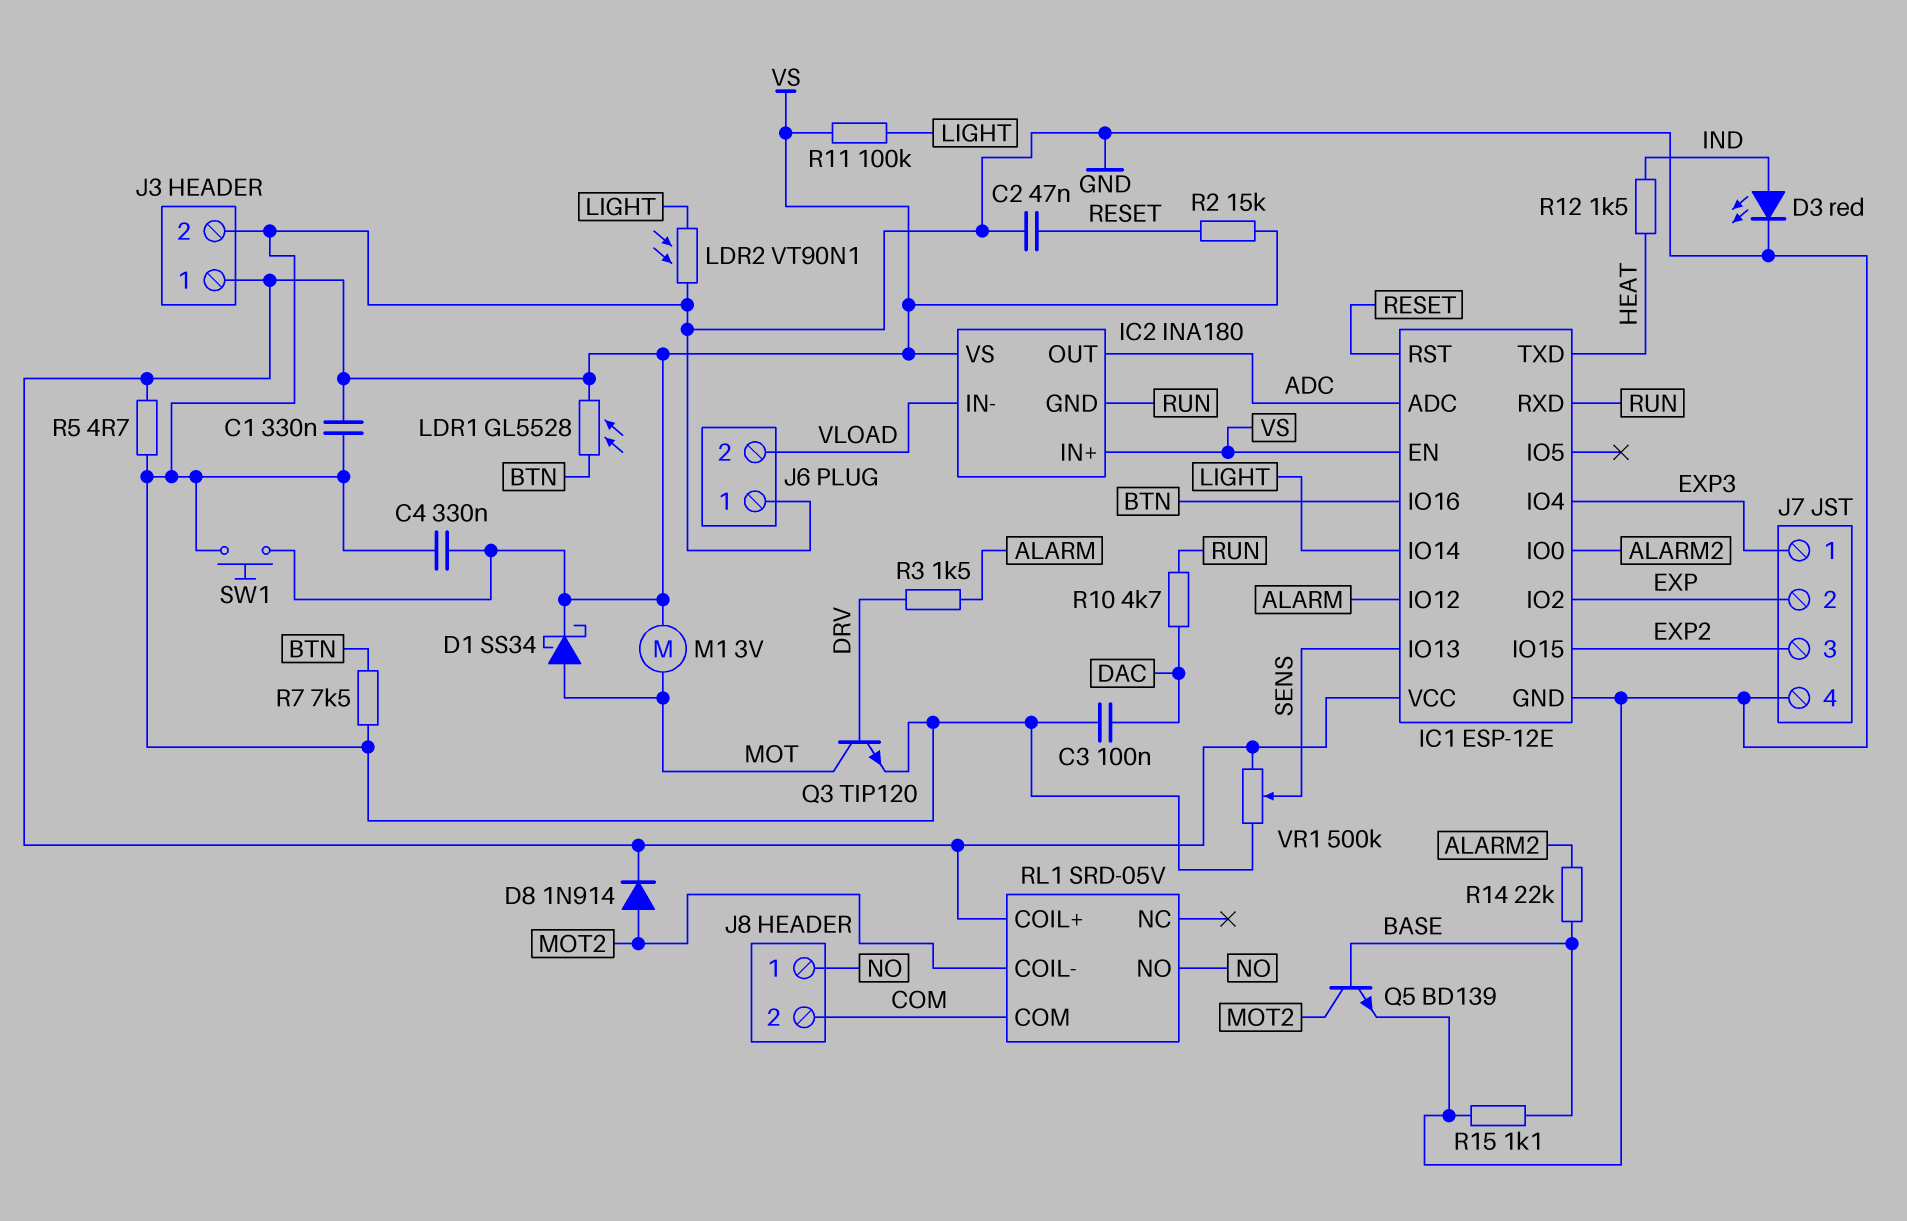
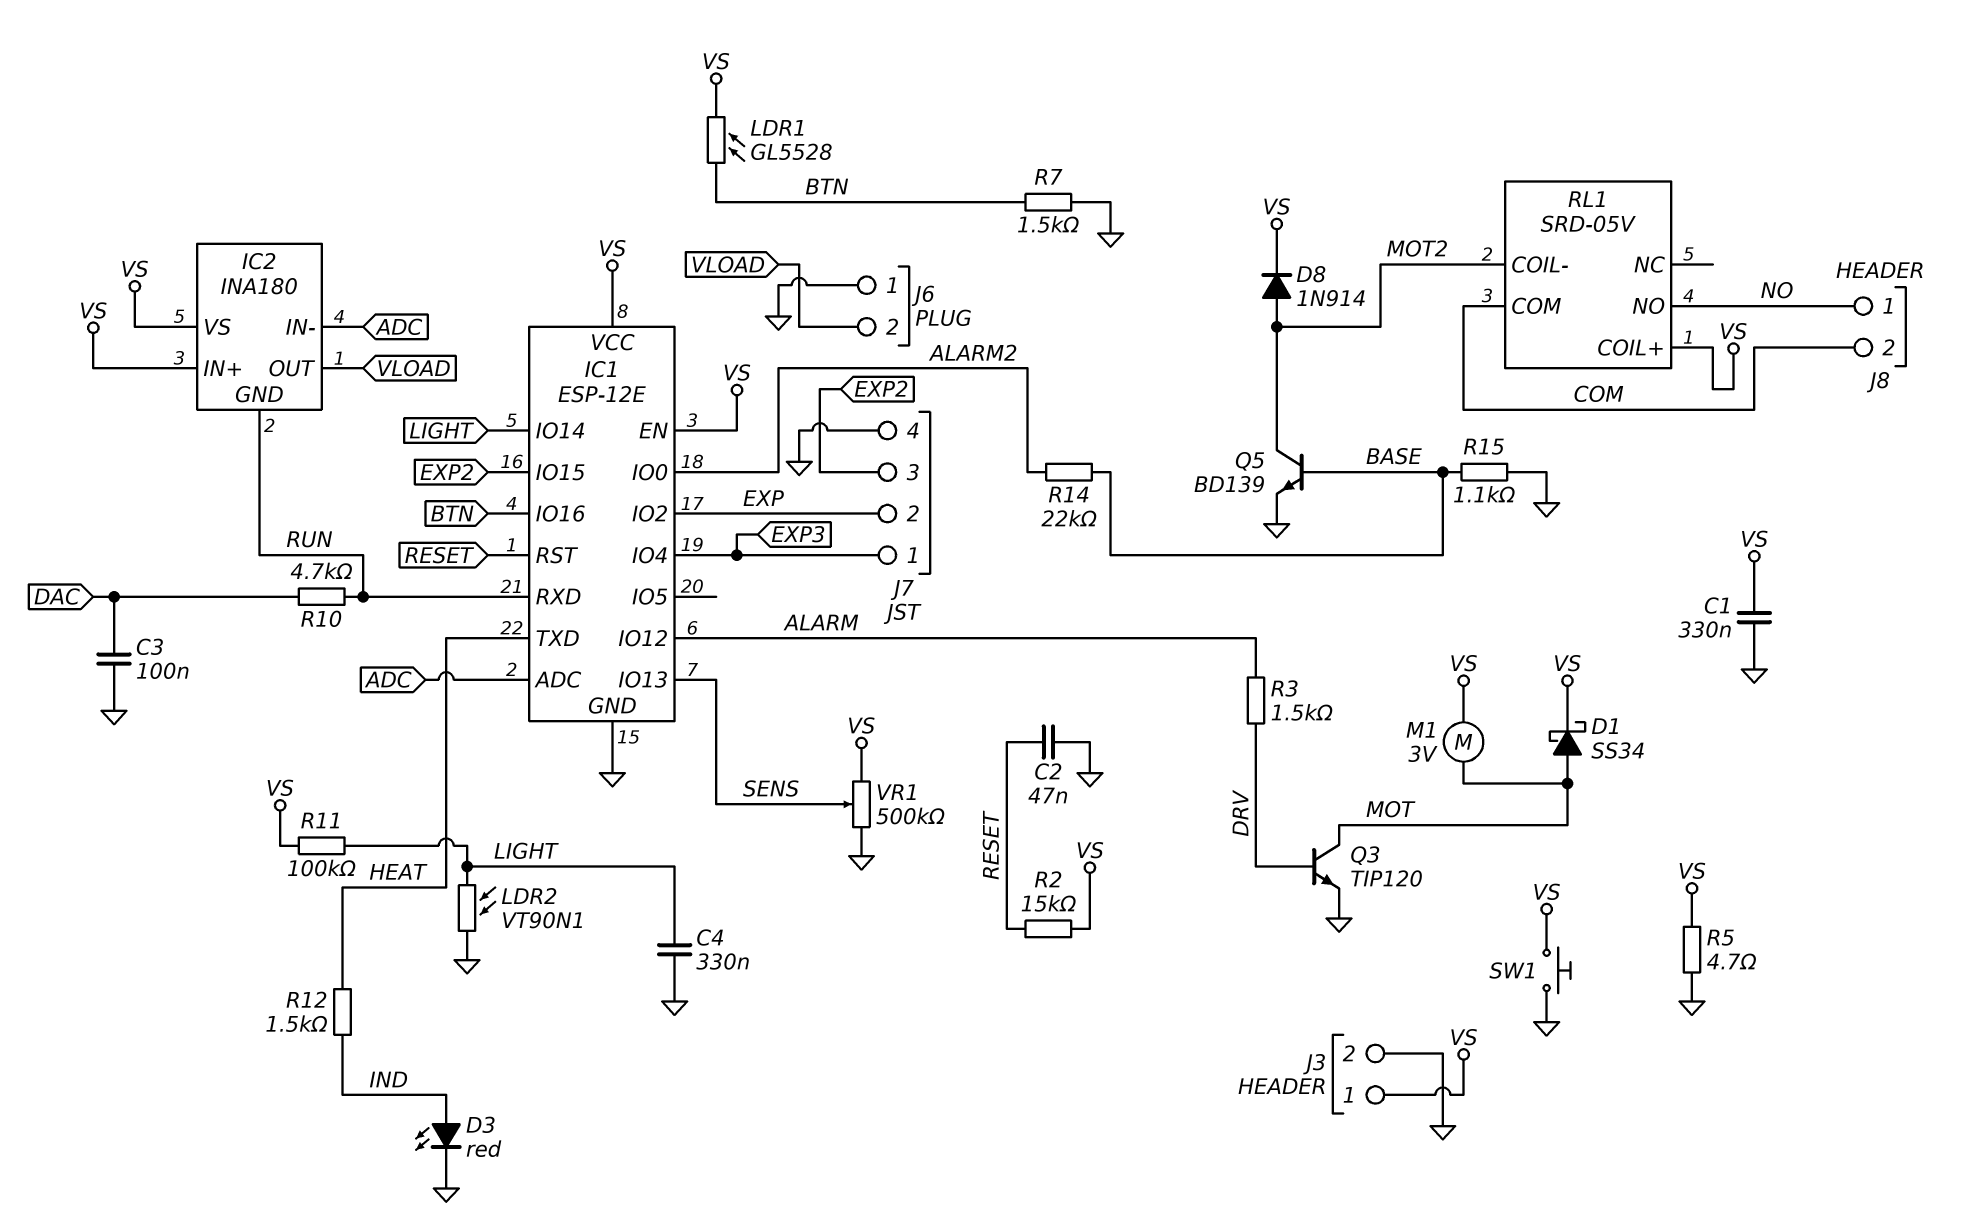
C4: 330nF (GND, VS) -> 330nF (GND, LIGHT)
IC2 pin IN-: VLOAD -> ADC
IC2 pin OUT: ADC -> VLOAD
R7: 7.5k (BTN, GND) -> 1.5k (BTN, GND)

